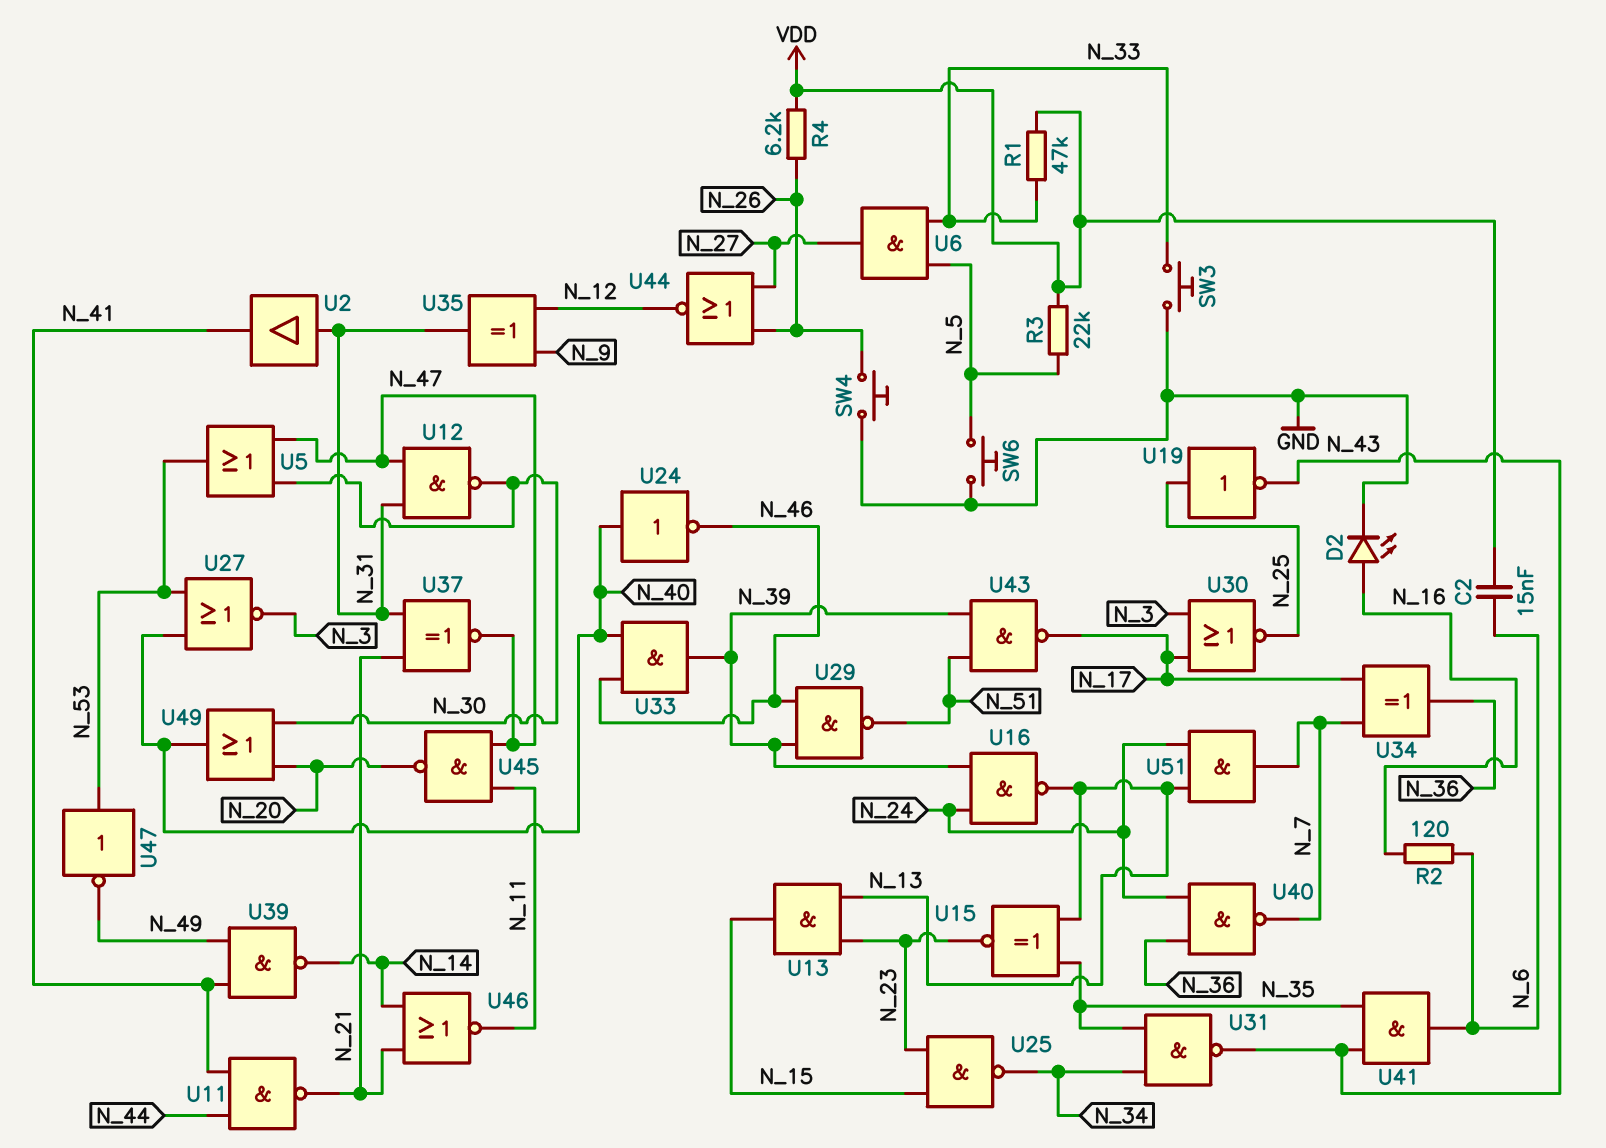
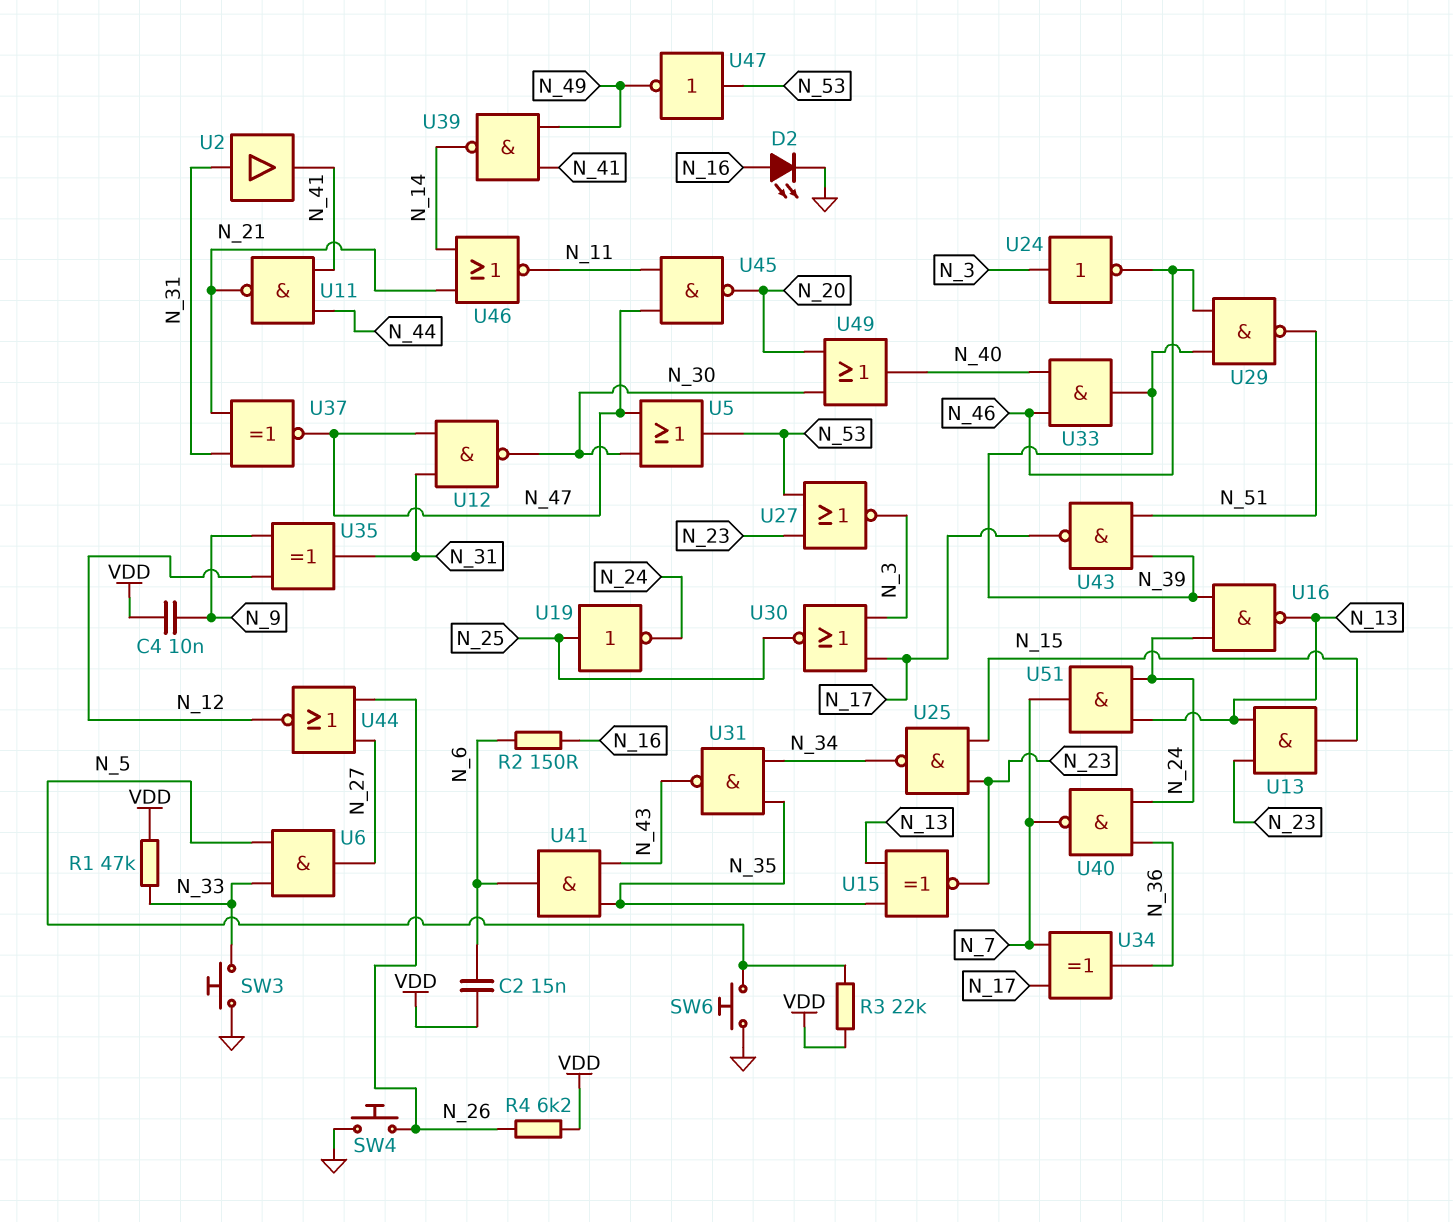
C4: none -> 10nF (N_9, VDD)
R2: 120 (N_6, N_16) -> 150 (N_6, N_16)
U19: NOT (in N_25, out N_43) -> NOT (in N_25, out N_24)
U24: NOT (in N_40, out N_46) -> NOT (in N_3, out N_46)
U27: NOR (in N_40, in N_53, out N_3) -> NOR (in N_23, in N_53, out N_3)

